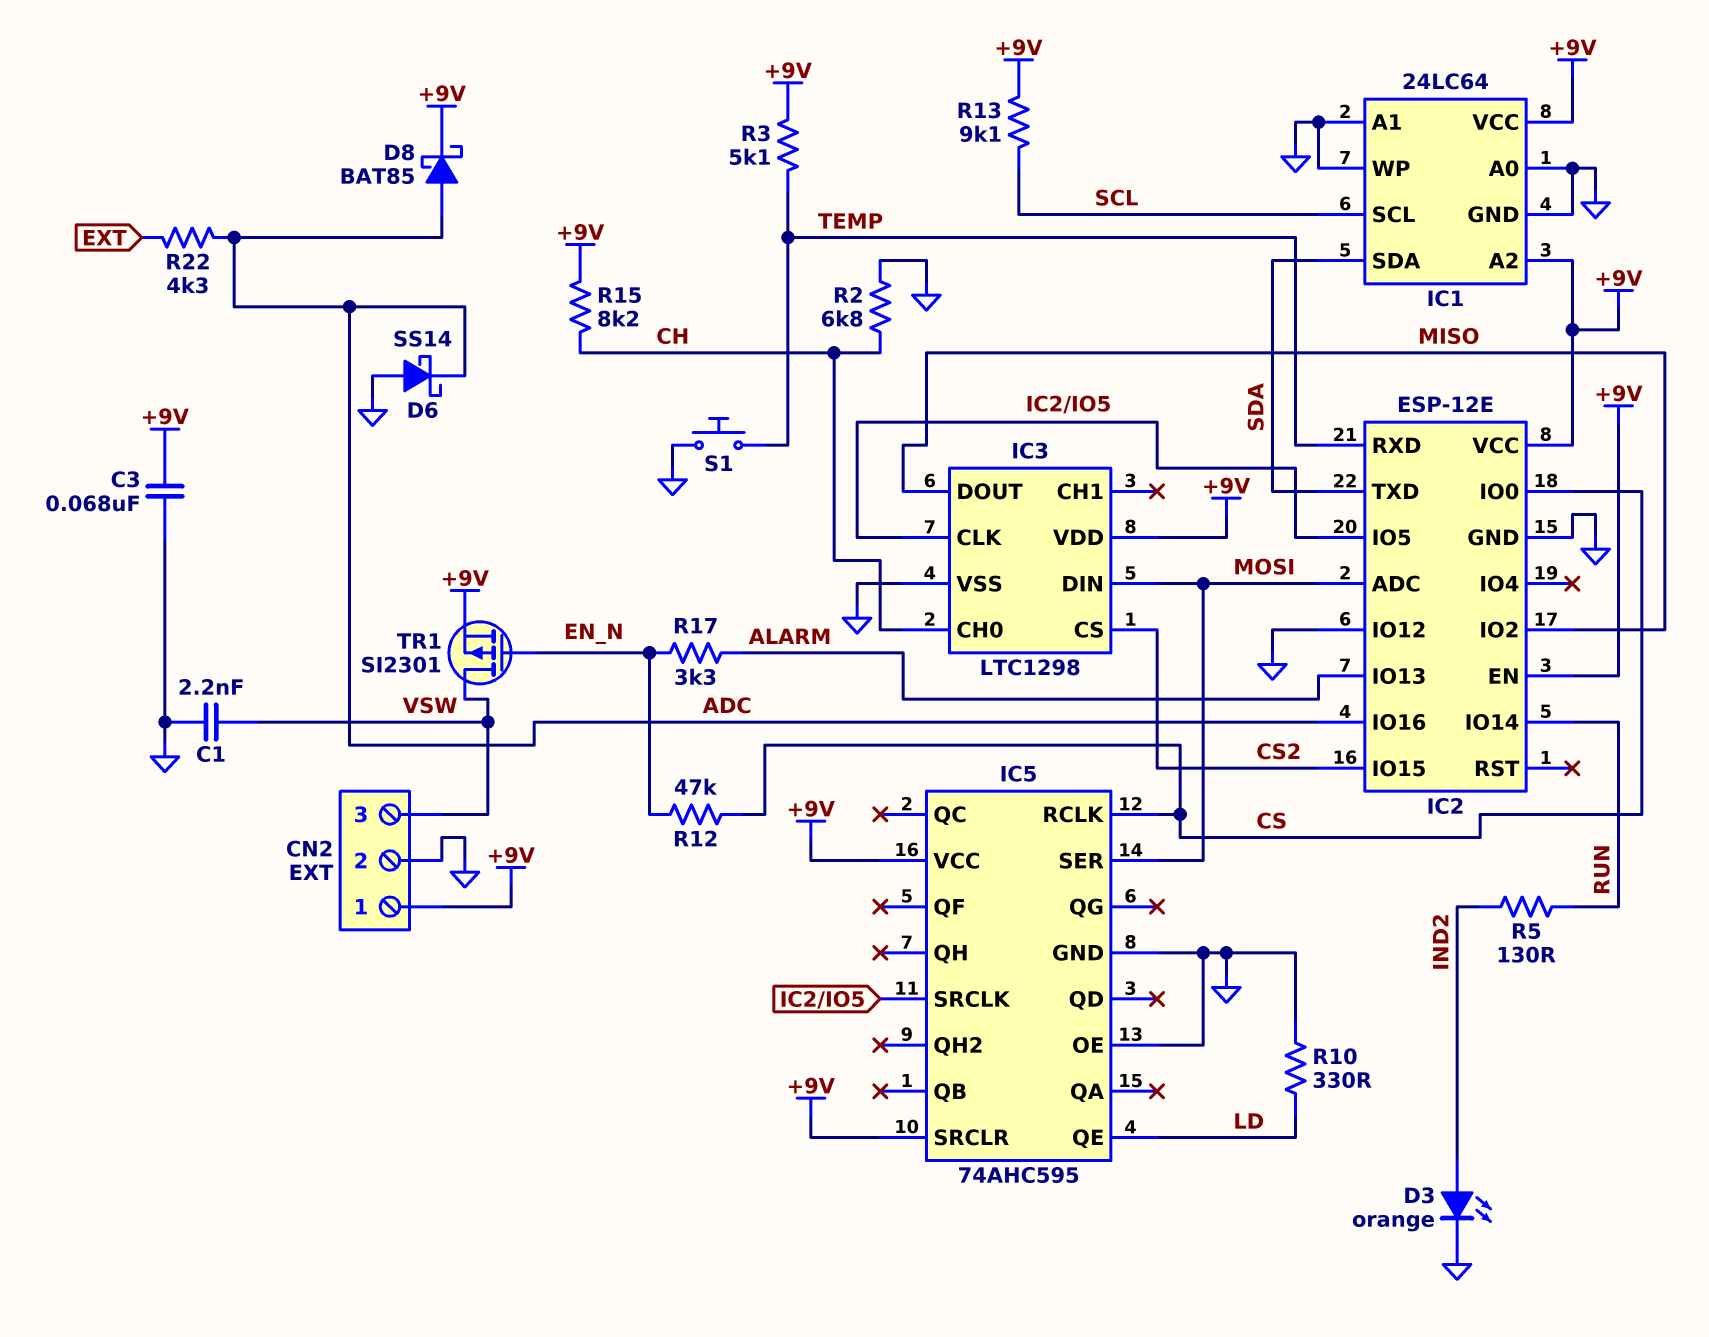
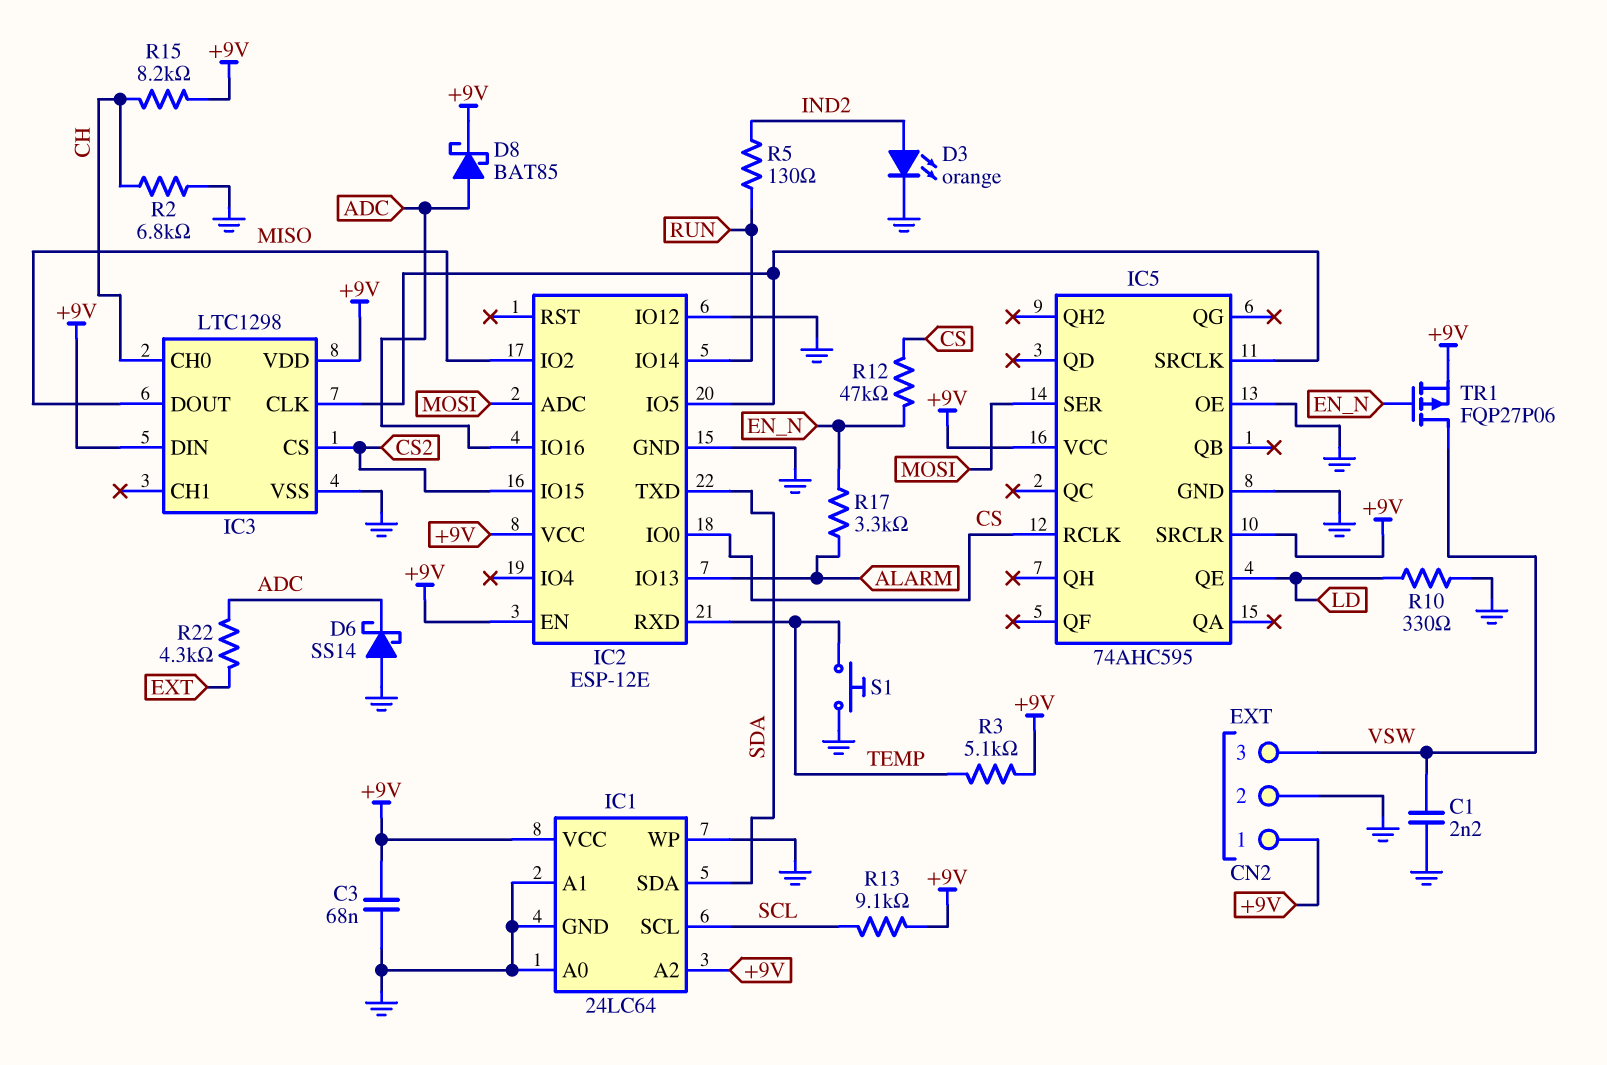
IC3 pin DIN: MOSI -> +9V
TR1: PMOS SI2301 (G EN_N, D VSW, S +9V) -> PMOS FQP27P06 (G EN_N, D VSW, S +9V)

